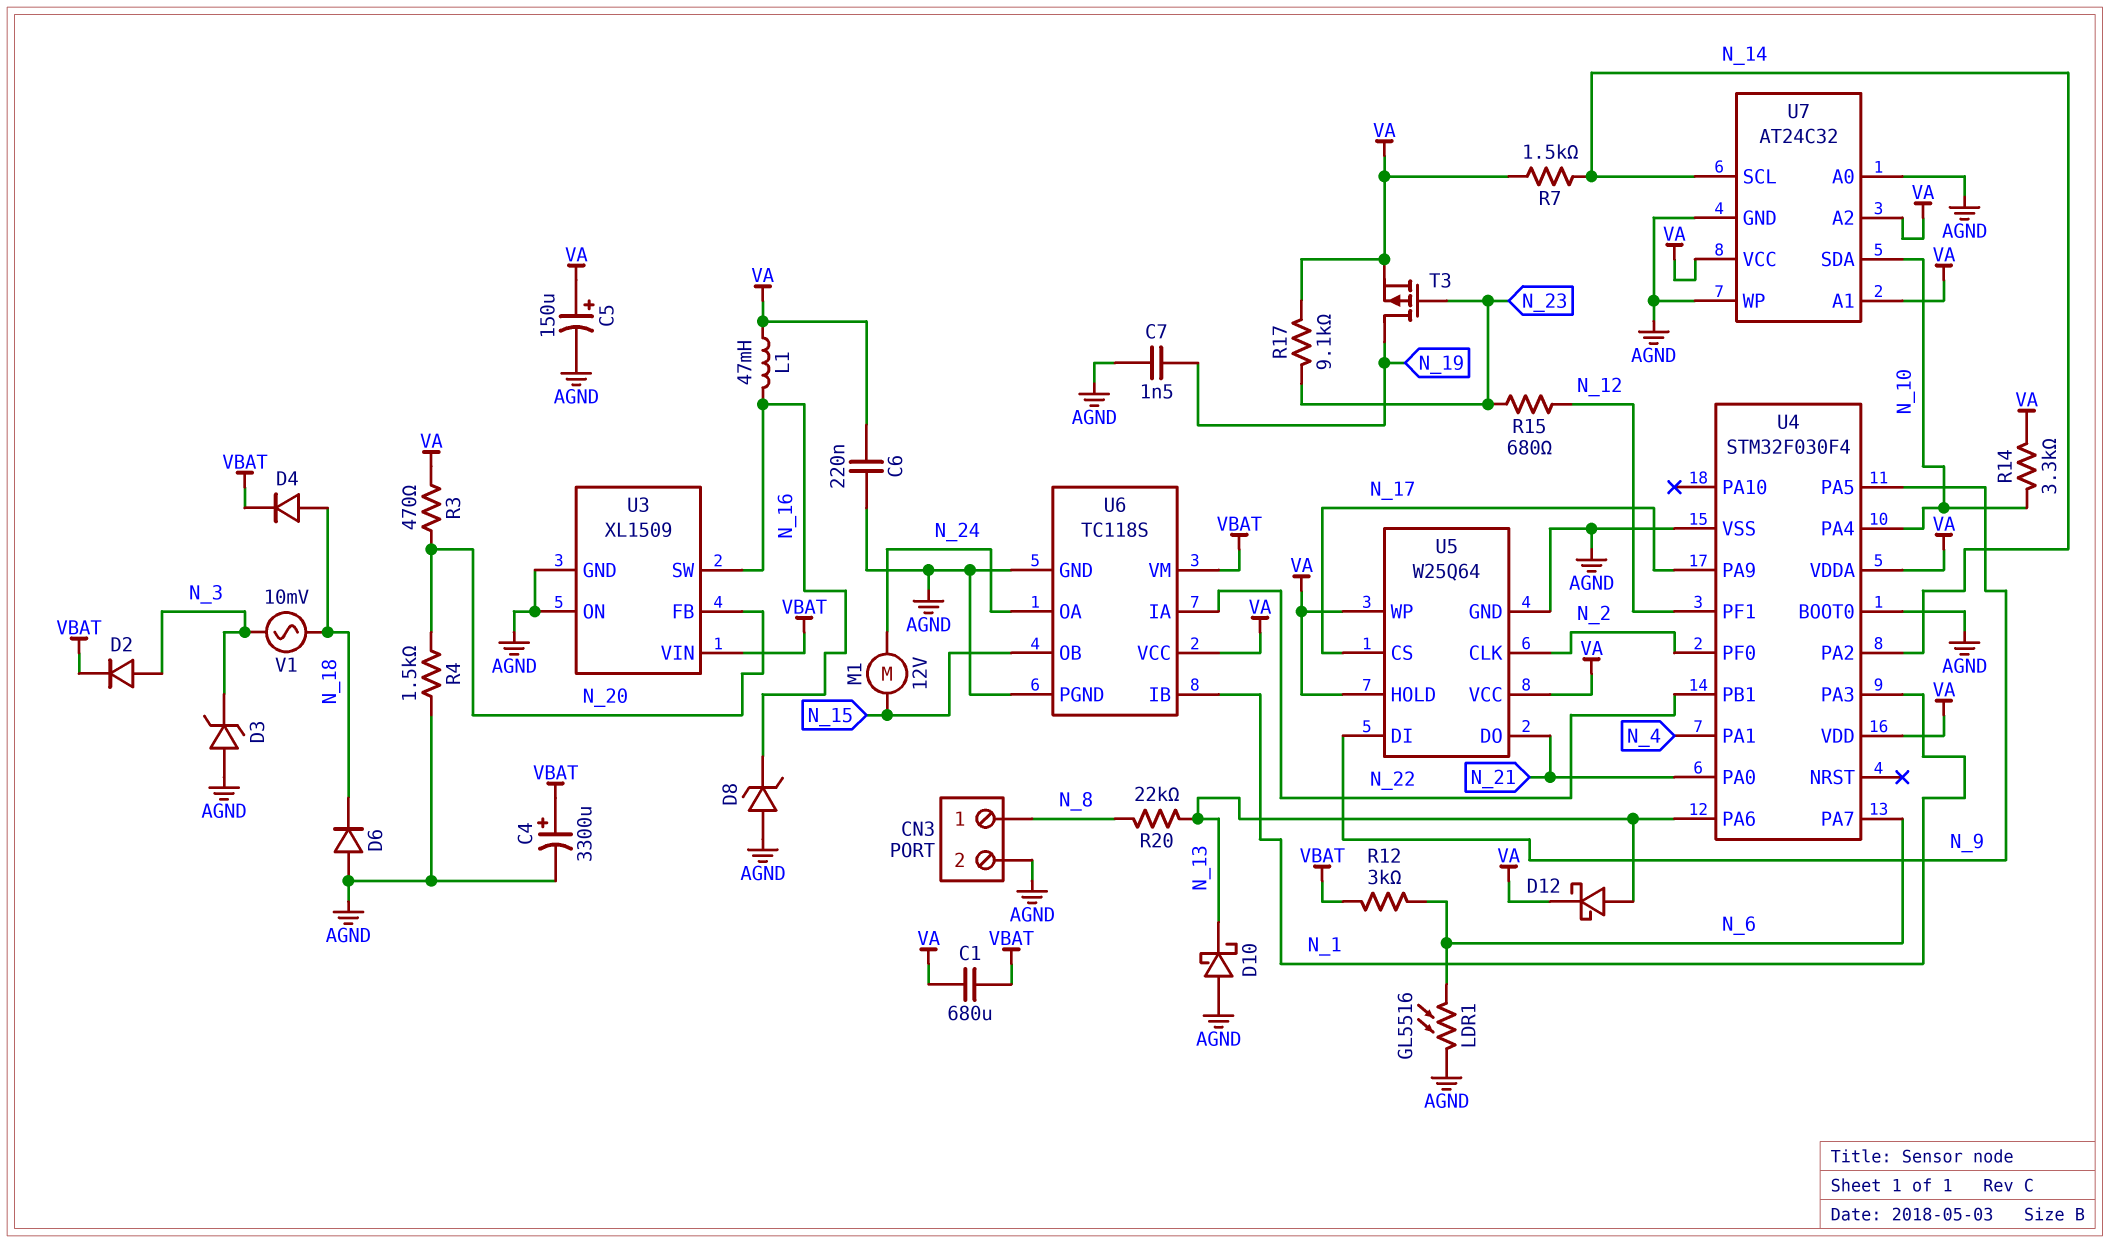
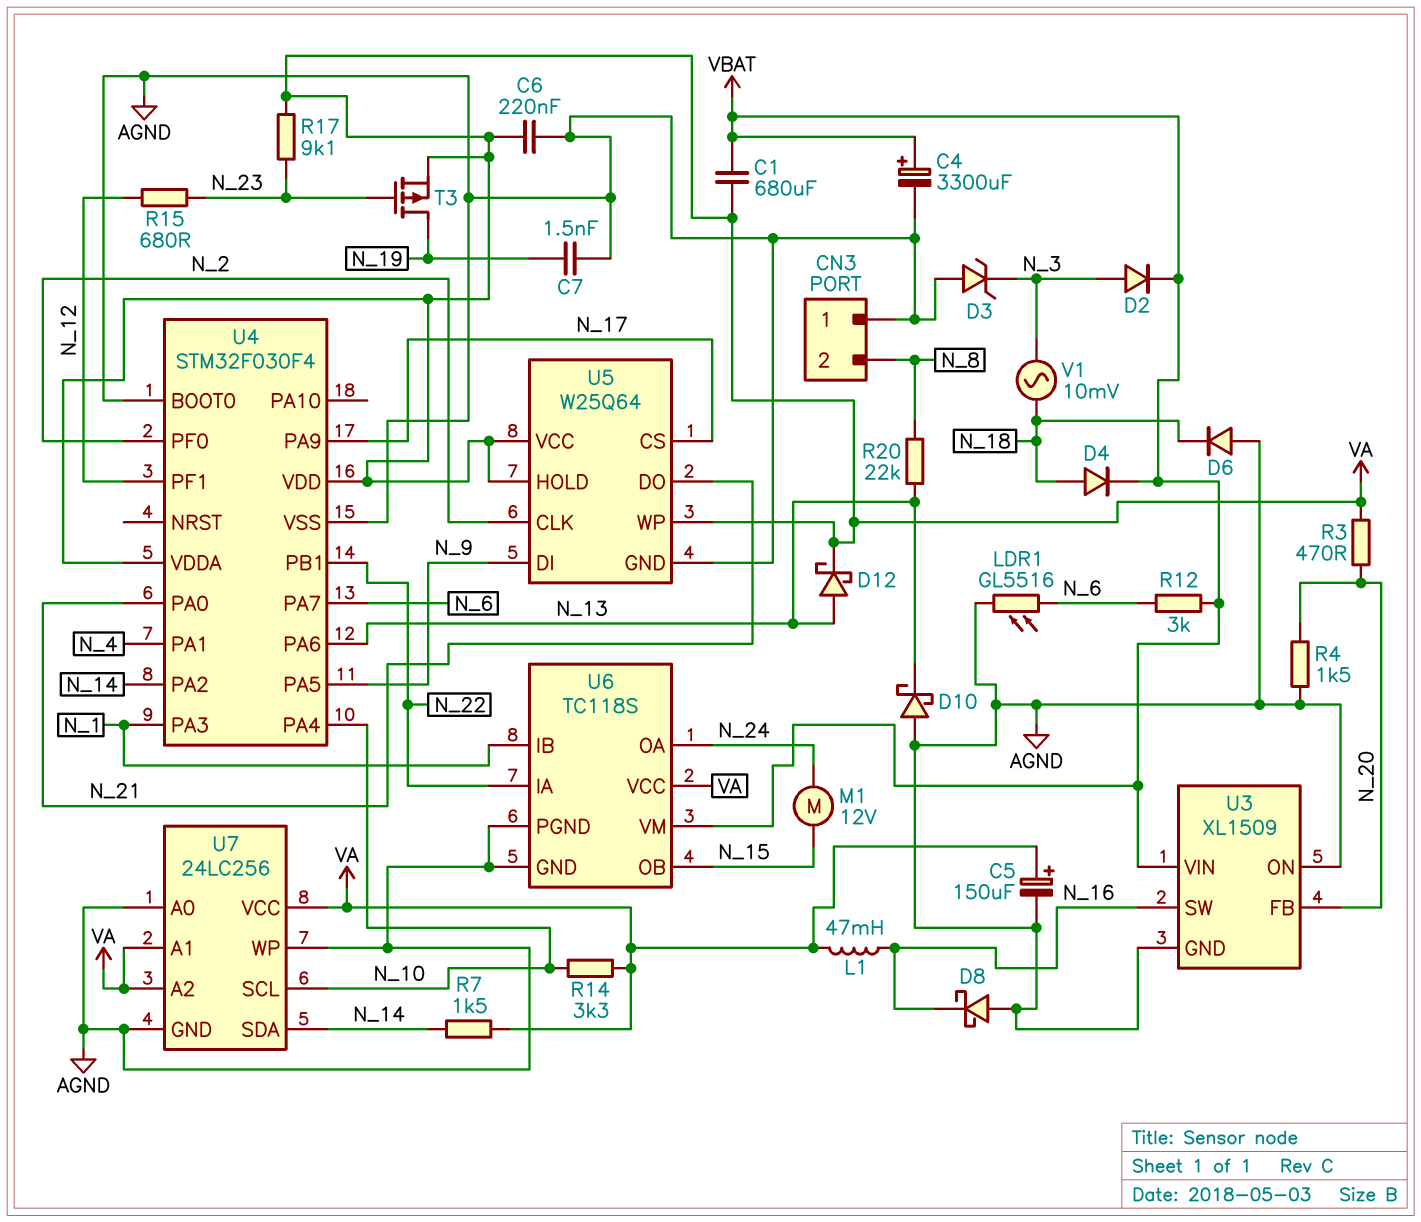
CN3 pin 1: N_8 -> AGND
CN3 pin 2: AGND -> N_8
D8: zener (A AGND, K N_16) -> schottky (A AGND, K N_16)
U7: AT24C32 -> 24LC256
U7 pin SCL: N_14 -> N_10
U7 pin SDA: N_10 -> N_14

